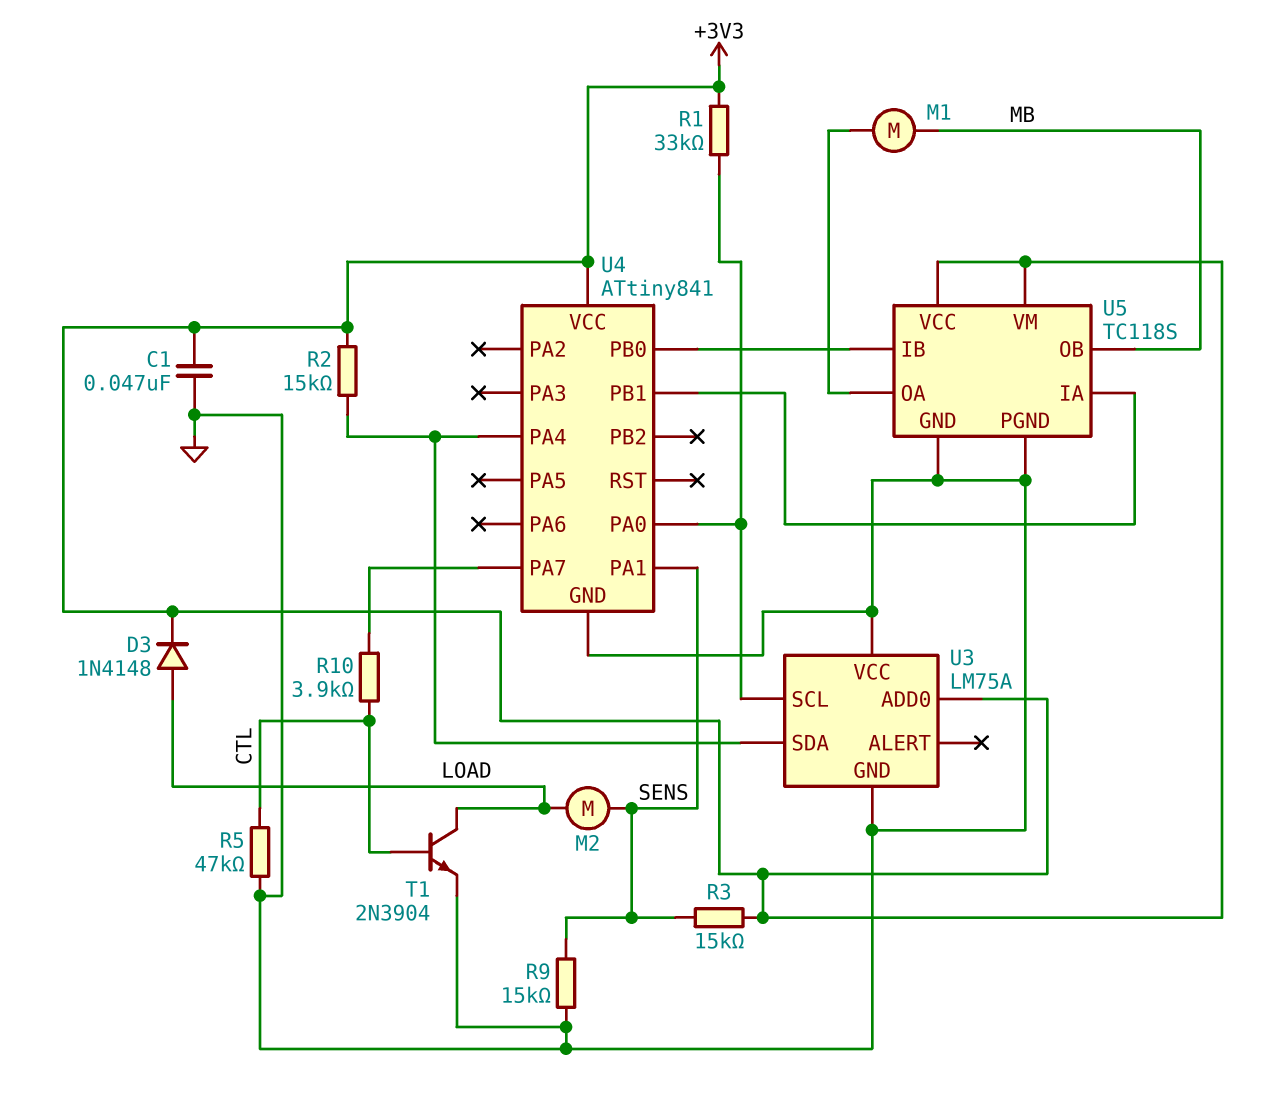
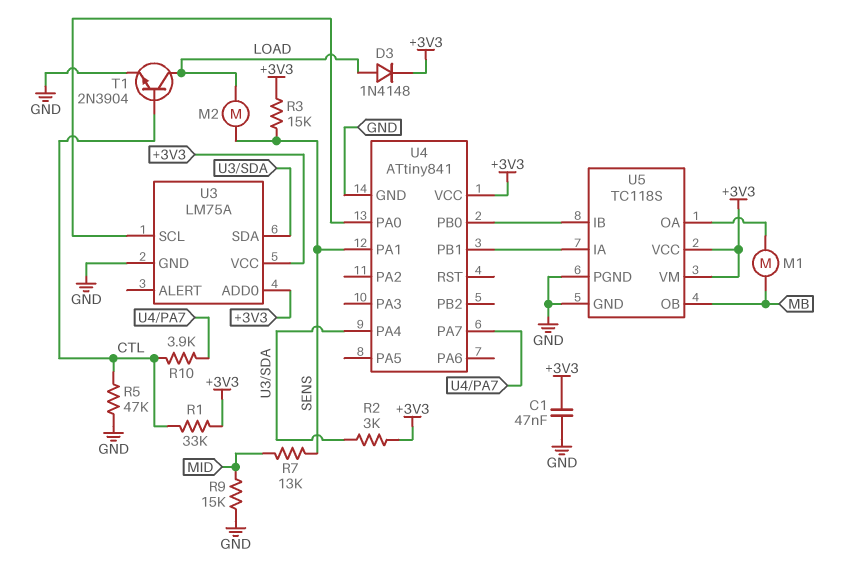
R1: 33k (+3V3, U3/SCL) -> 33k (+3V3, CTL)
R2: 15k (+3V3, U3/SDA) -> 3k (+3V3, U3/SDA)
R7: none -> 13k (MID, SENS)
R9: 15k (GND, SENS) -> 15k (GND, MID)
U3 pin VCC: GND -> +3V3

